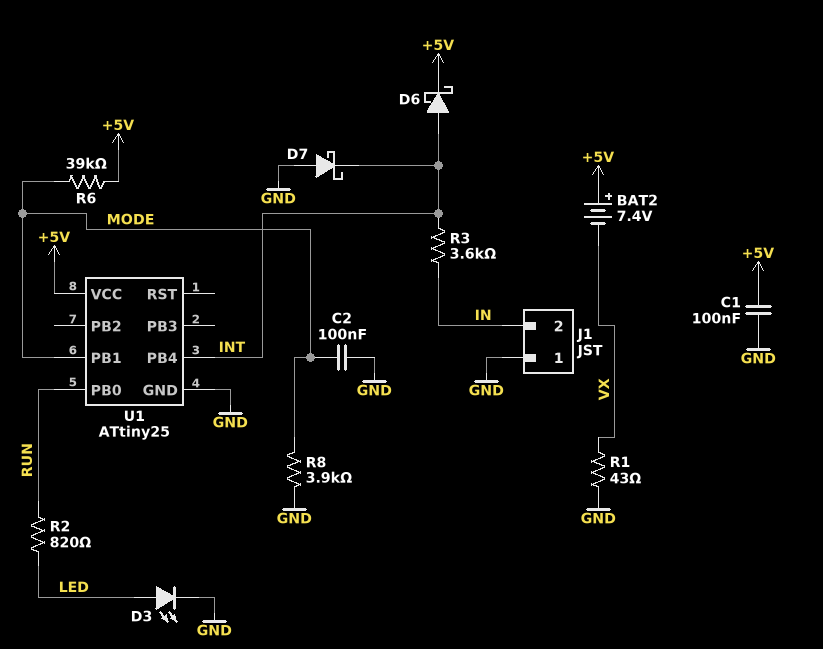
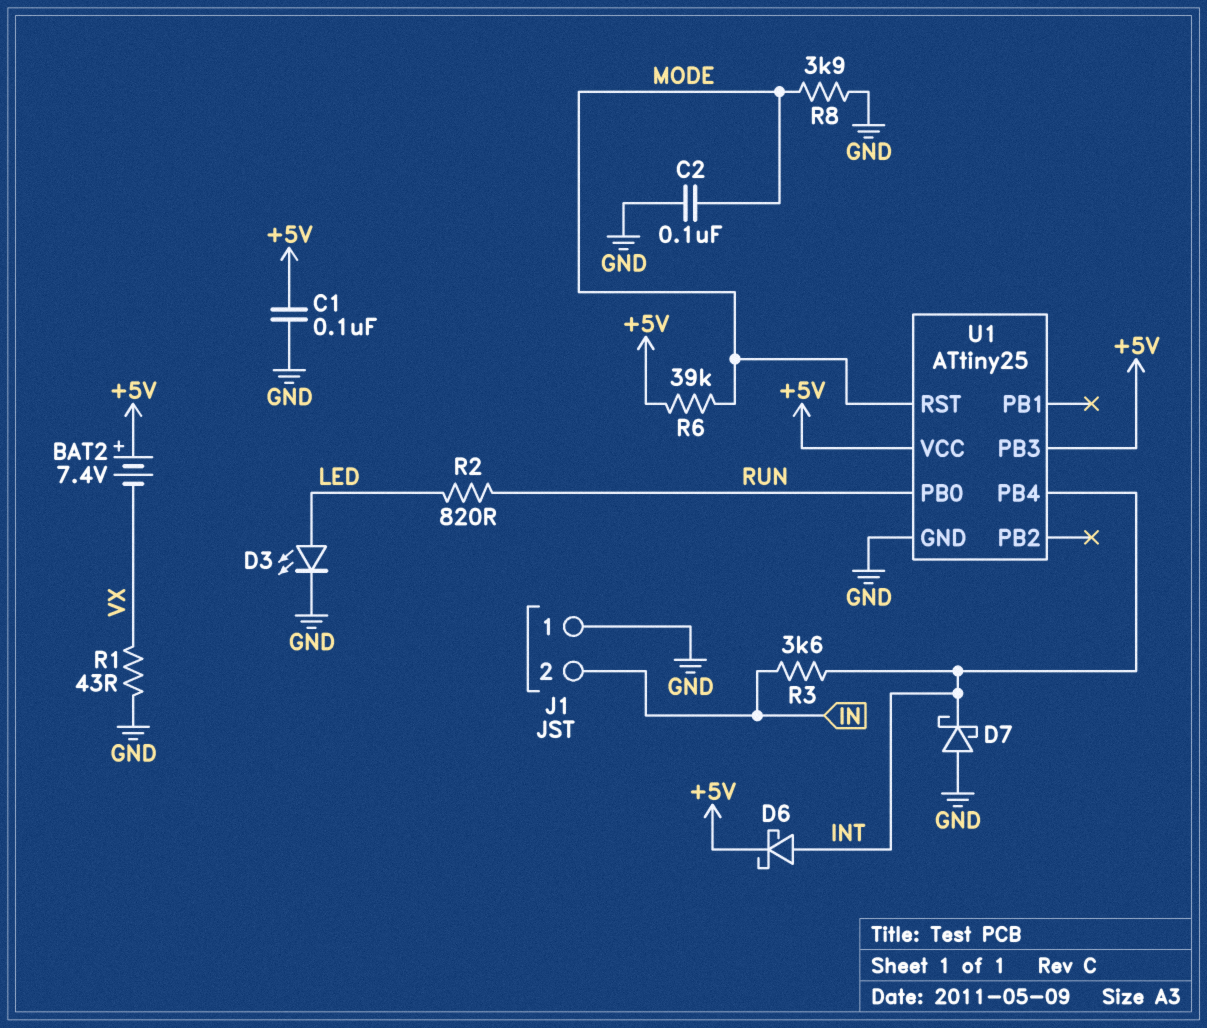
U1 pin PB1: MODE -> none
U1 pin PB3: none -> +5V
U1 pin RST: none -> MODE

